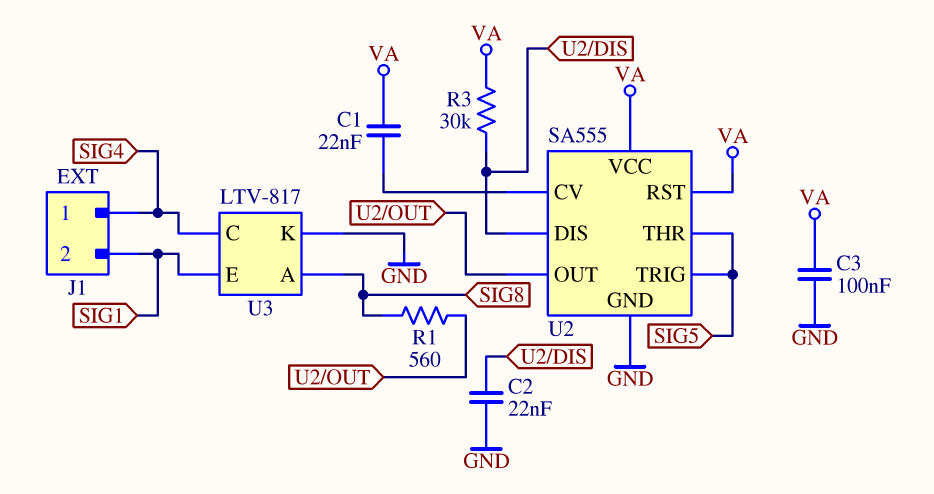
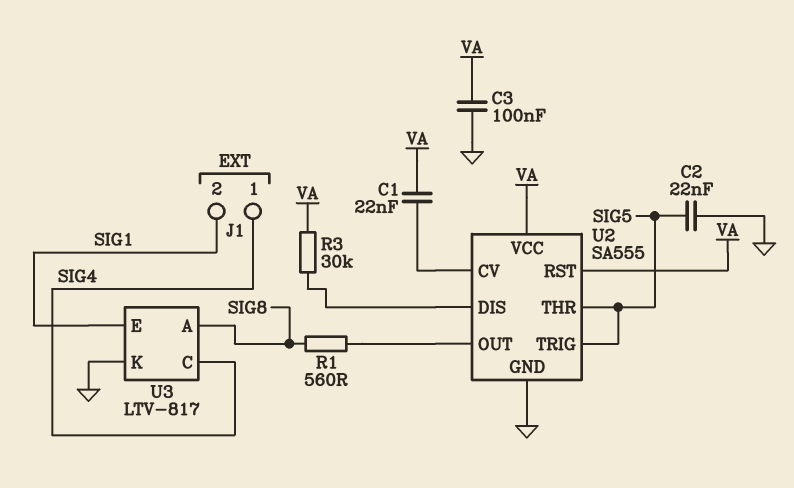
C2: 22nF (GND, U2/DIS) -> 22nF (GND, SIG5)

